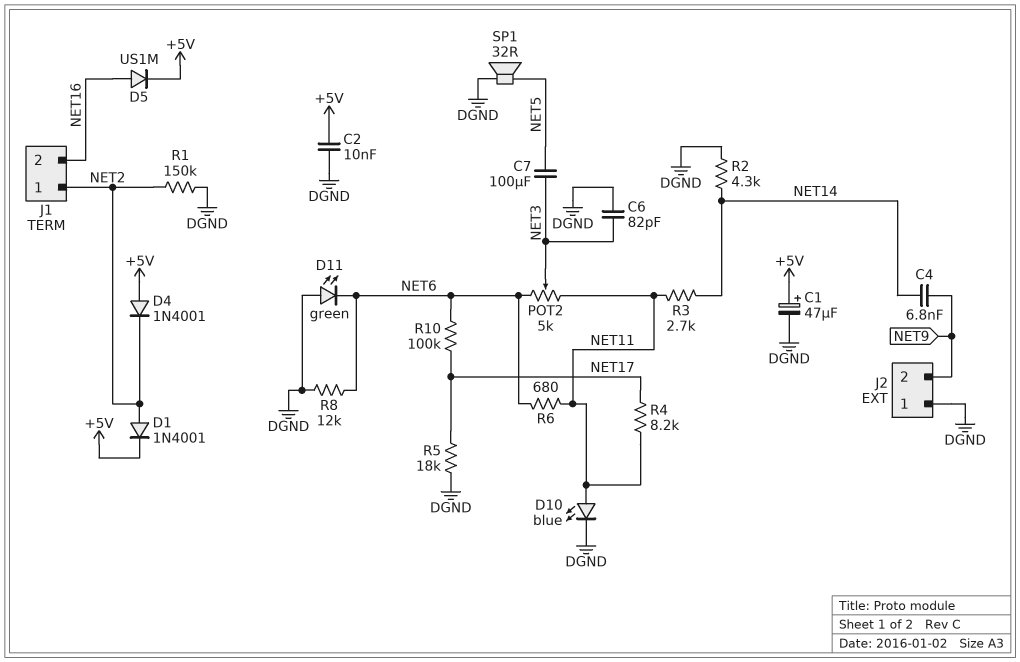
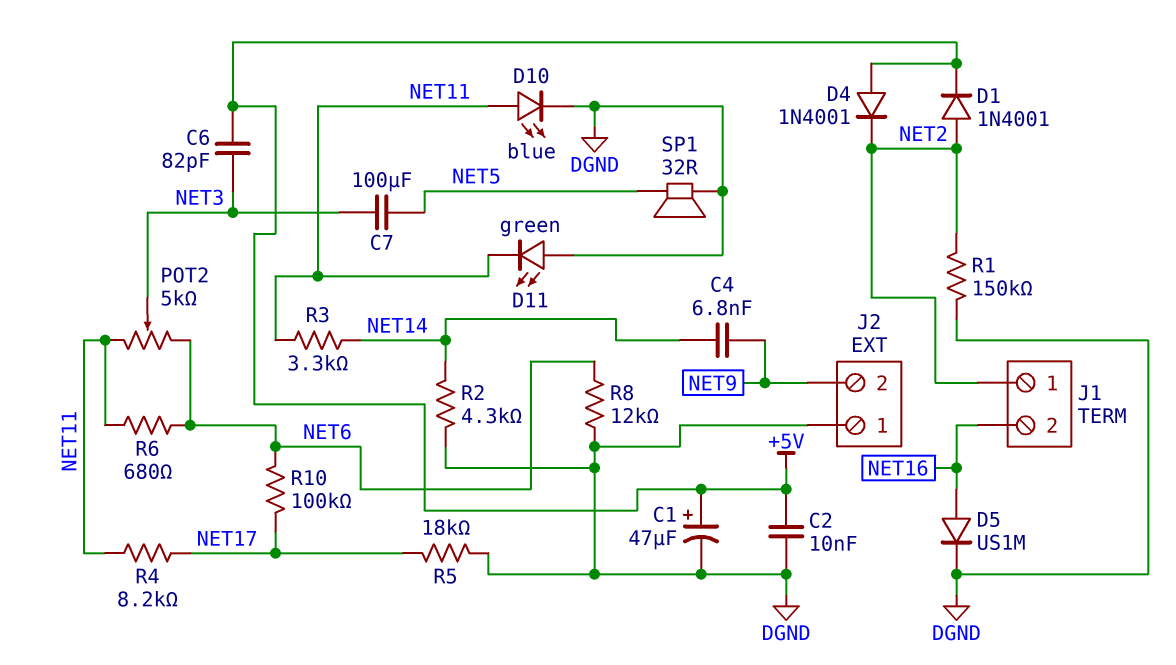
C6: 82pF (DGND, NET3) -> 82pF (+5V, NET3)
D5: diode US1M (A NET16, K +5V) -> diode US1M (A NET16, K DGND)
D11: LED green (A DGND, K NET6) -> LED green (A DGND, K NET11)
R3: 2.7k (NET11, NET14) -> 3.3k (NET11, NET14)

